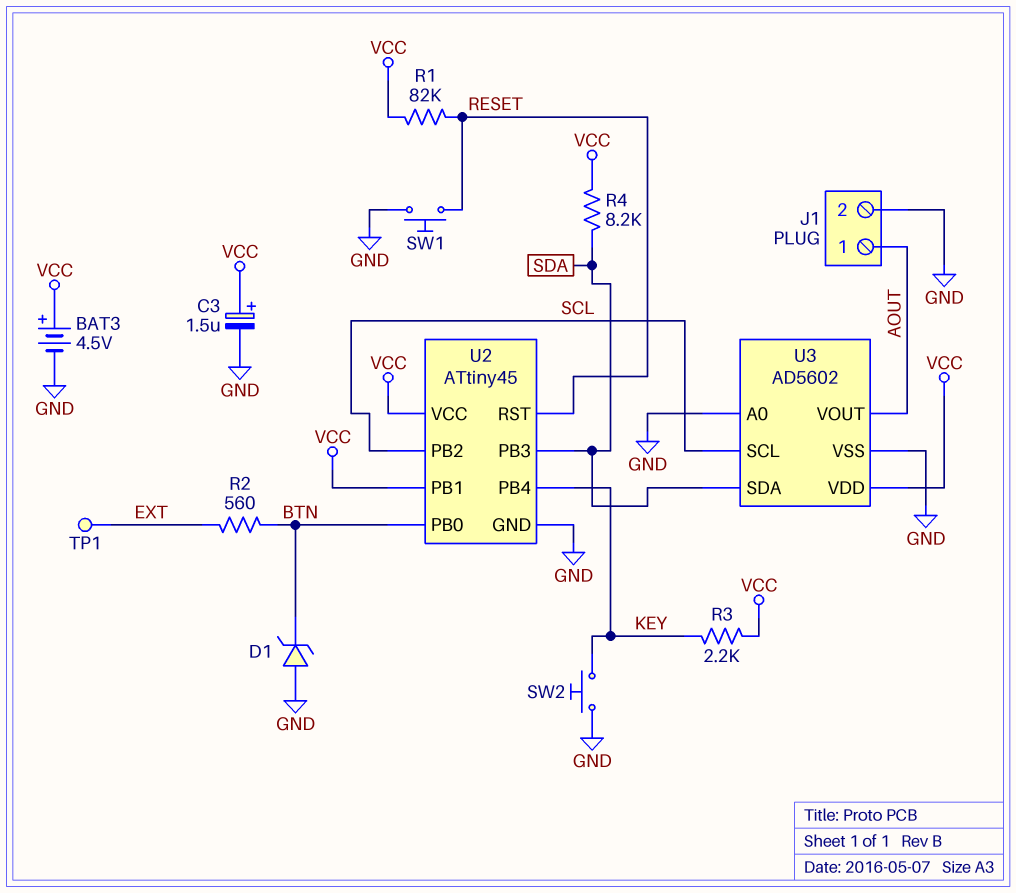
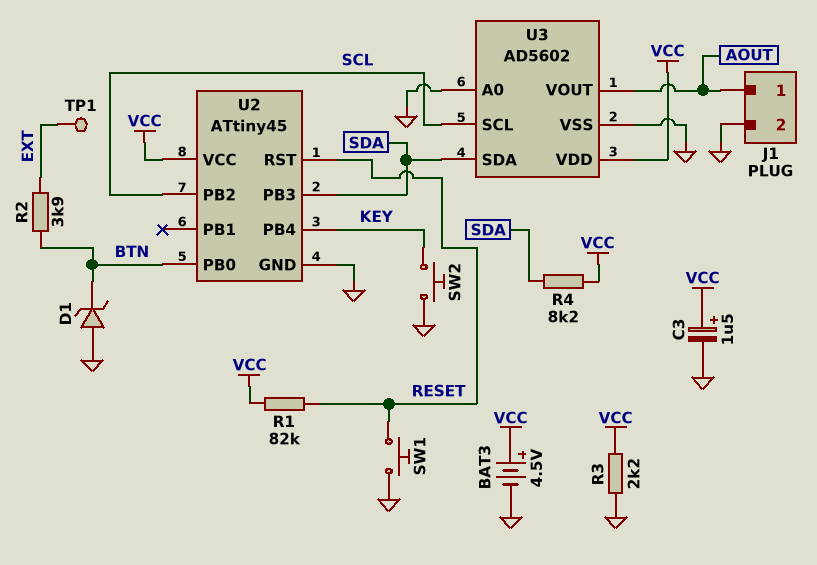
R2: 560 (BTN, EXT) -> 3.9k (BTN, EXT)
R3: 2.2k (KEY, VCC) -> 2.2k (GND, VCC)
U2 pin PB1: VCC -> none

